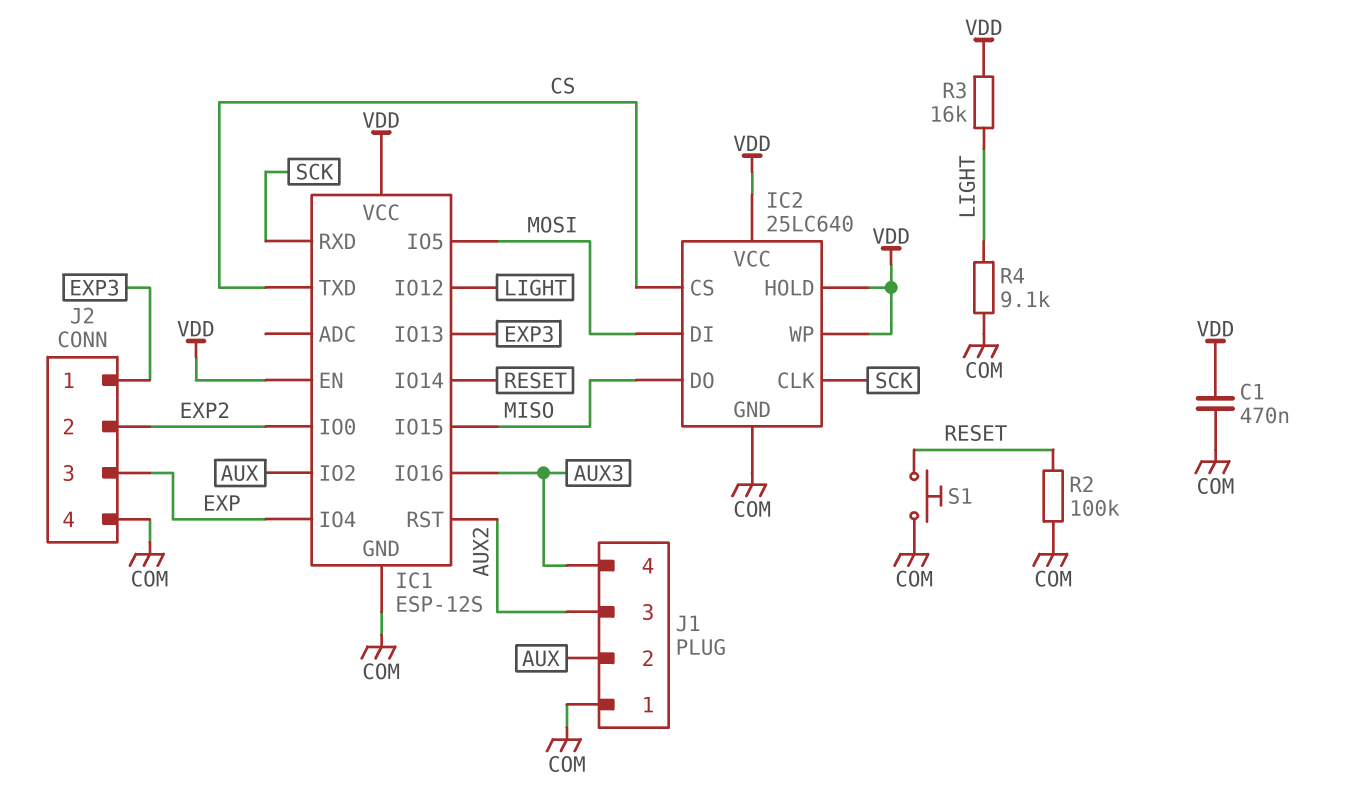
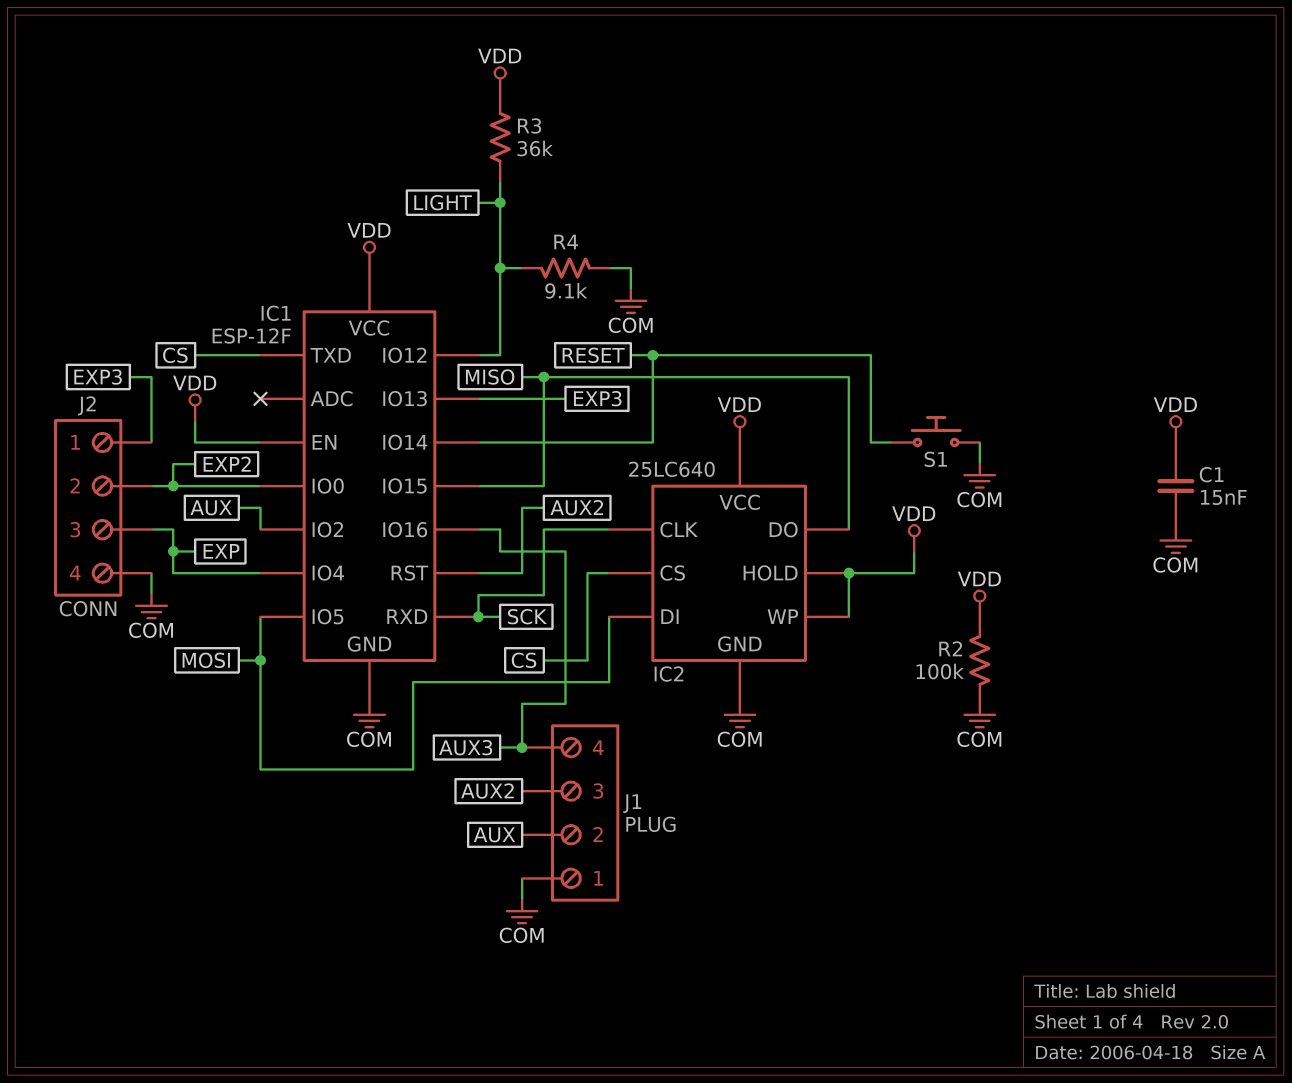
C1: 470nF (COM, VDD) -> 15nF (COM, VDD)
IC1: ESP-12S -> ESP-12F
R2: 100k (COM, RESET) -> 100k (COM, VDD)
R3: 16k (LIGHT, VDD) -> 36k (LIGHT, VDD)

